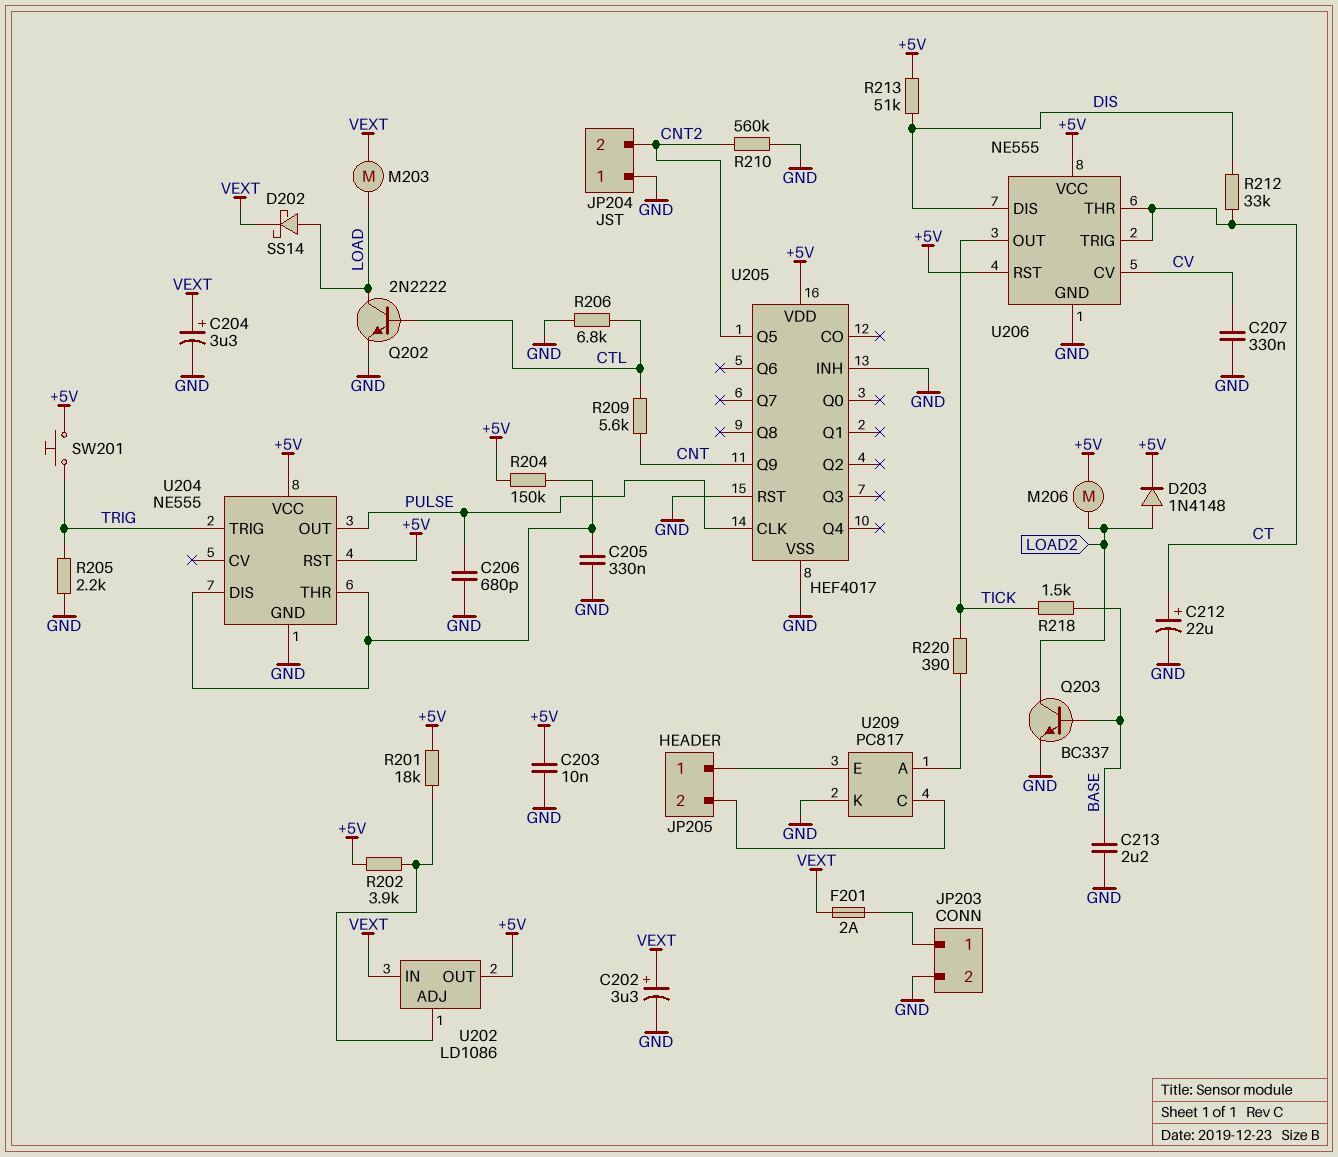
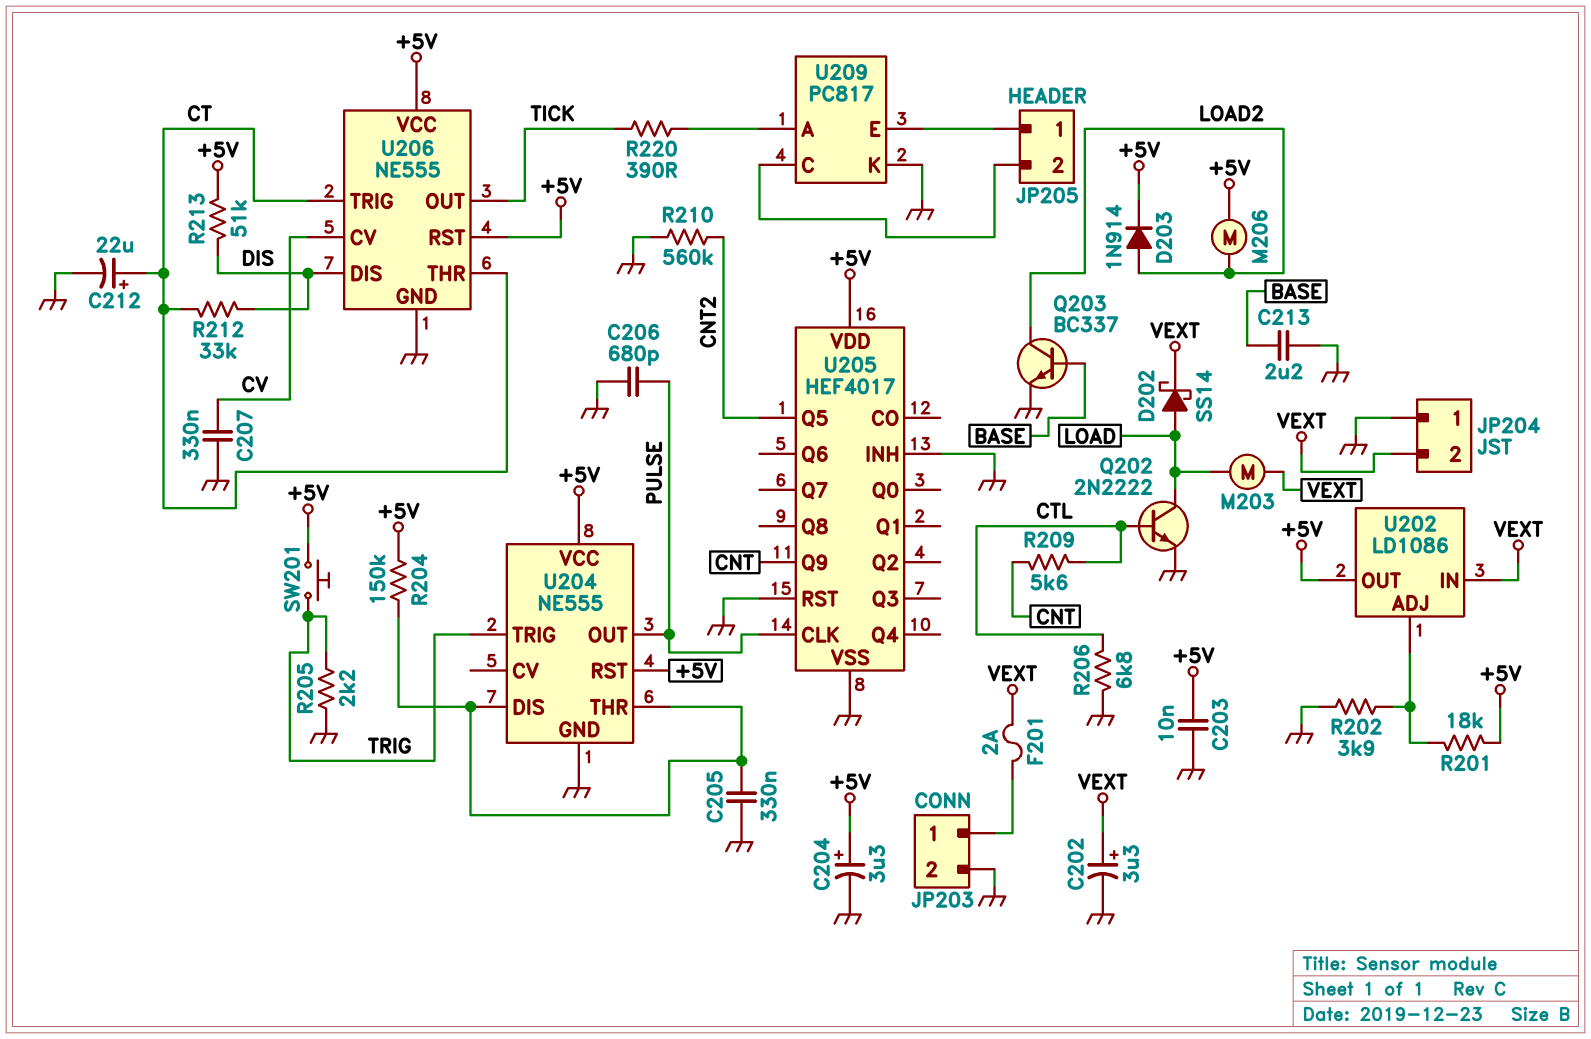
C204: 3.3uF (plus VEXT, minus GND) -> 3.3uF (plus +5V, minus GND)
D203: diode 1N4148 (A LOAD2, K +5V) -> diode 1N914 (A LOAD2, K +5V)
JP204 pin 2: CNT2 -> VEXT
R202: 3.9k (+5V, U202/ADJ) -> 3.9k (GND, U202/ADJ)
R218: 1.5k (BASE, TICK) -> none

